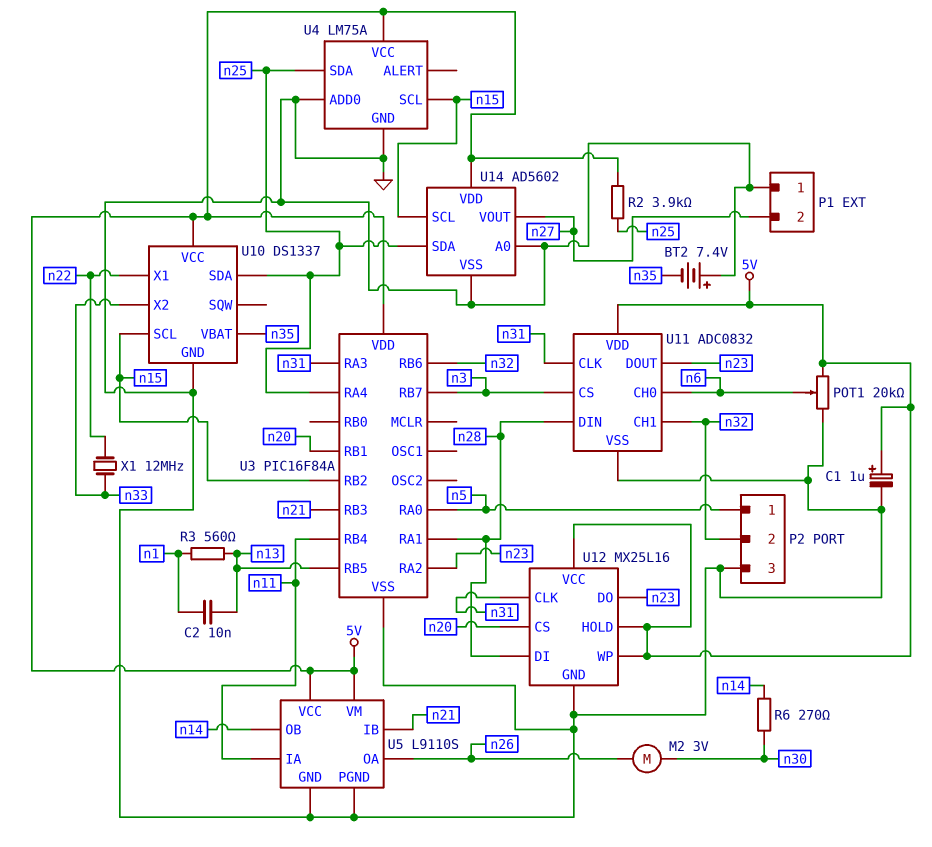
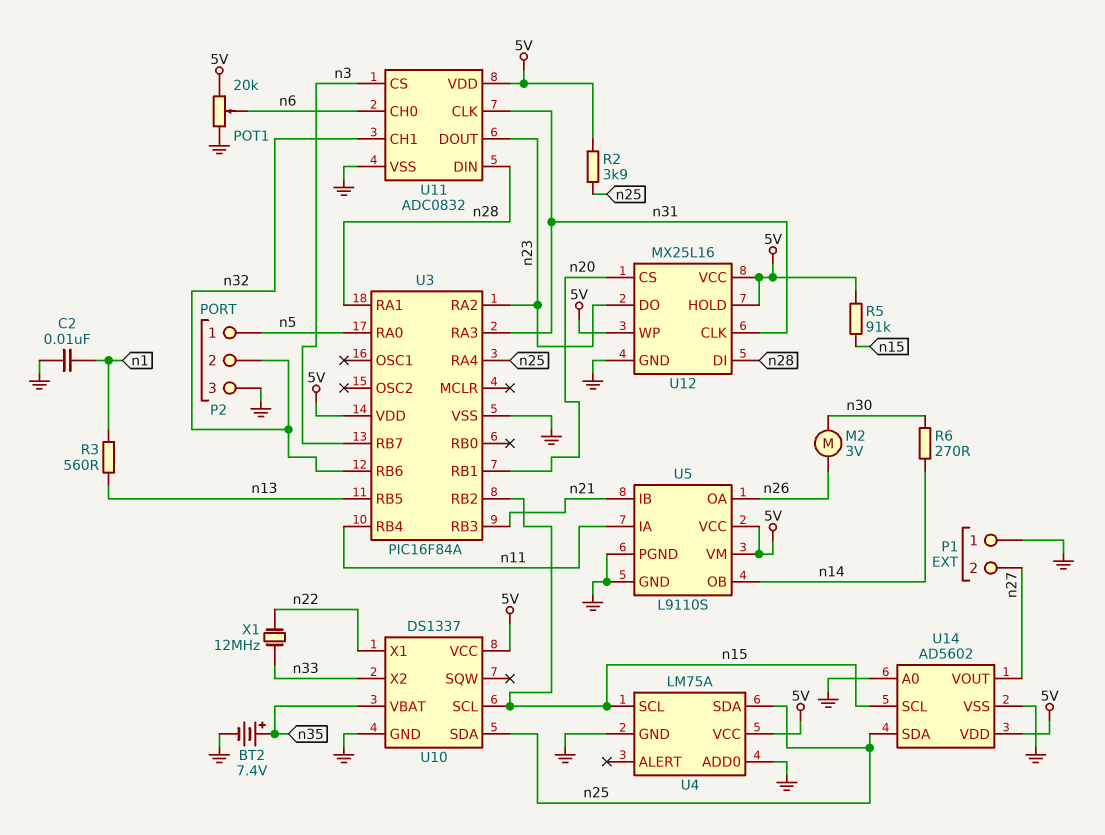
BT2: 7.4V (plus GND, minus n35) -> 7.4V (plus n35, minus GND)
C1: 1uF (plus 5V, minus GND) -> none
C2: 10nF (n1, n13) -> 10nF (GND, n1)
R5: none -> 91k (5V, n15)

